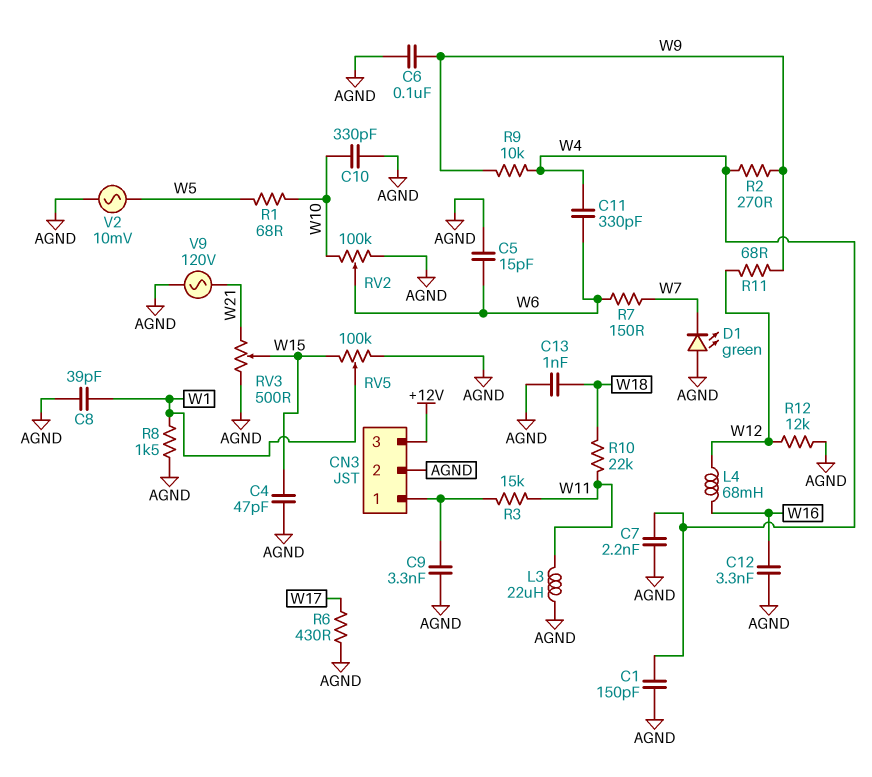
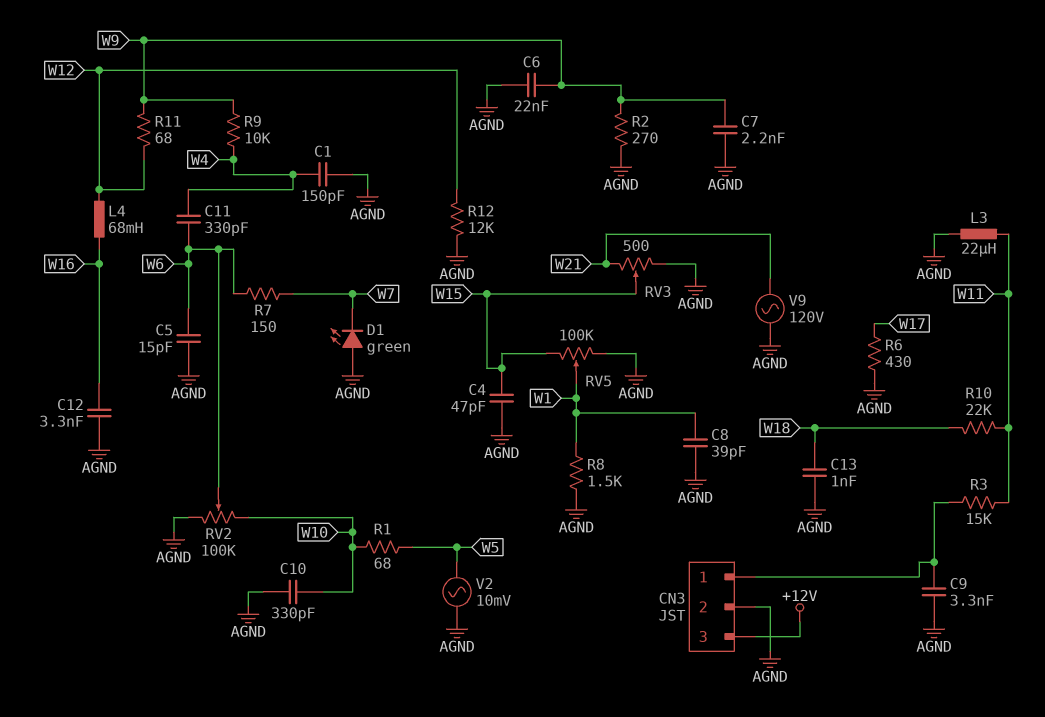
C6: 100nF (AGND, W9) -> 22nF (AGND, W9)
C7: 2.2nF (AGND, W4) -> 2.2nF (AGND, W9)
R2: 270 (W4, W9) -> 270 (AGND, W9)

